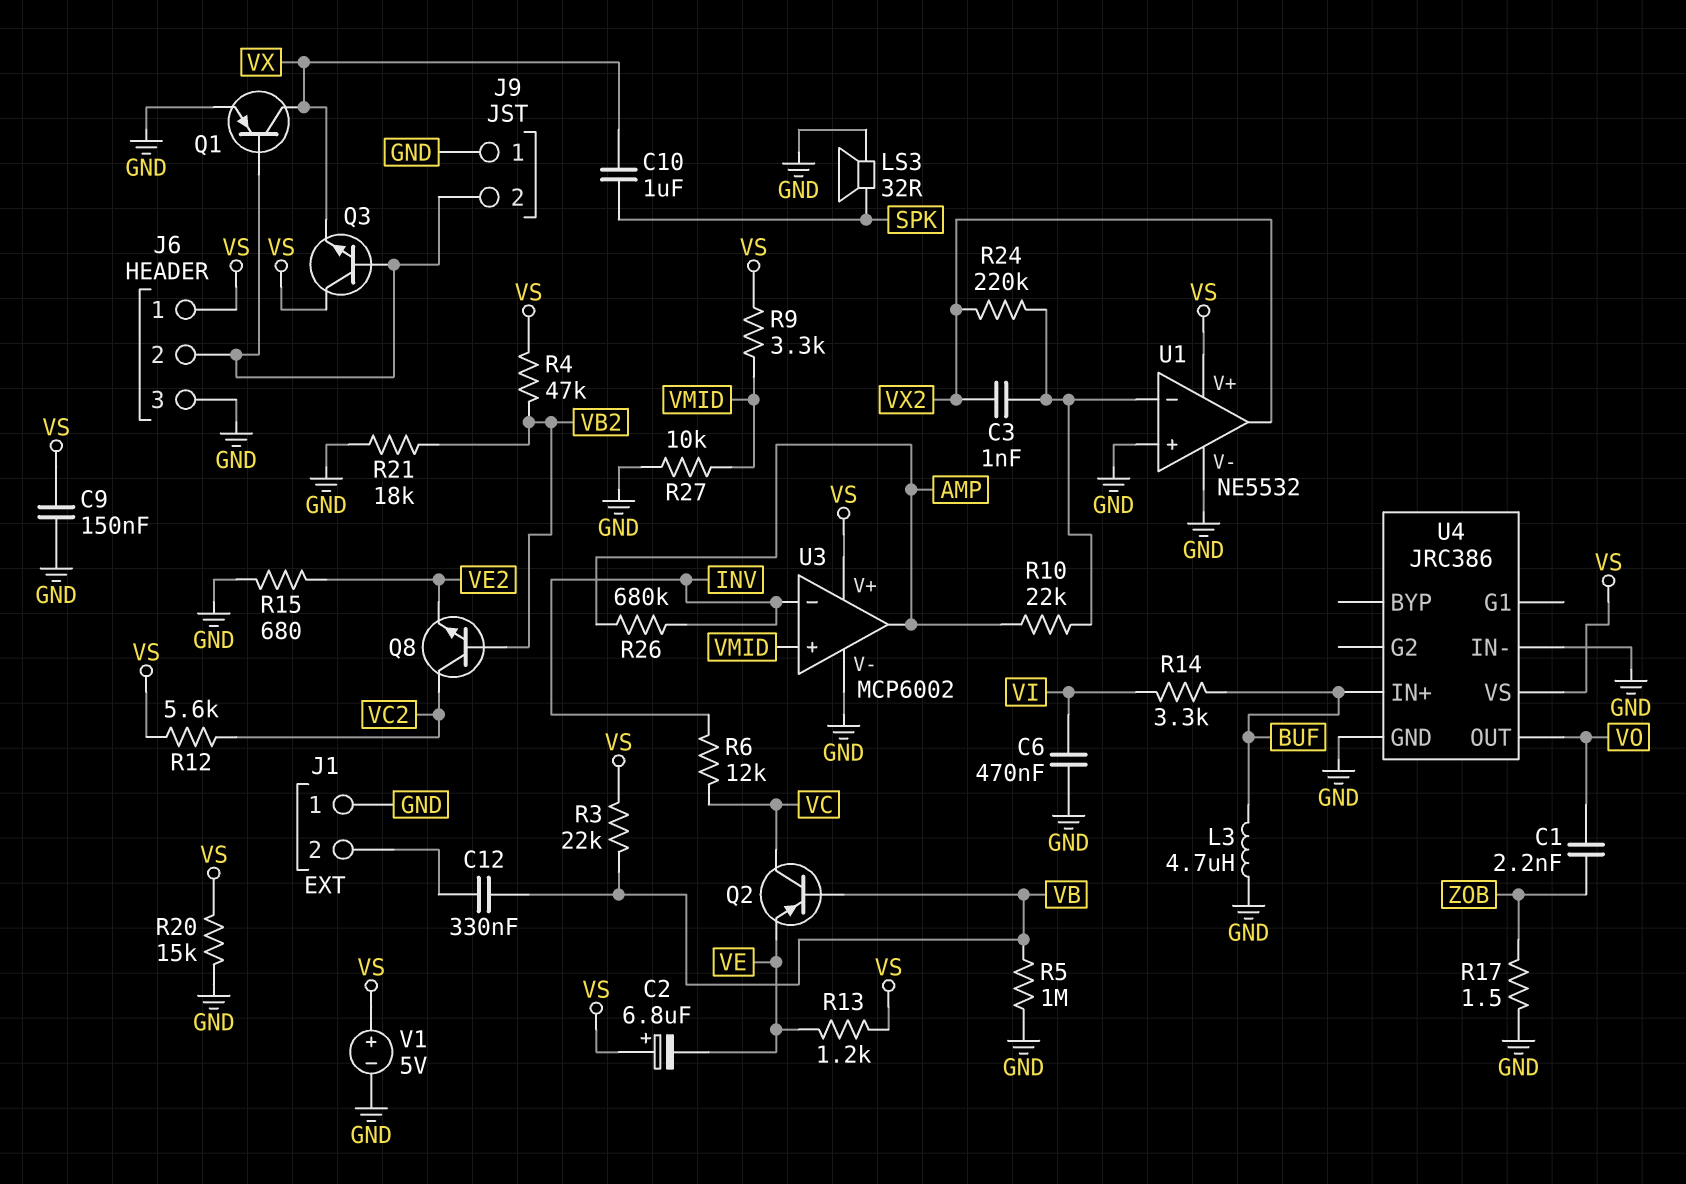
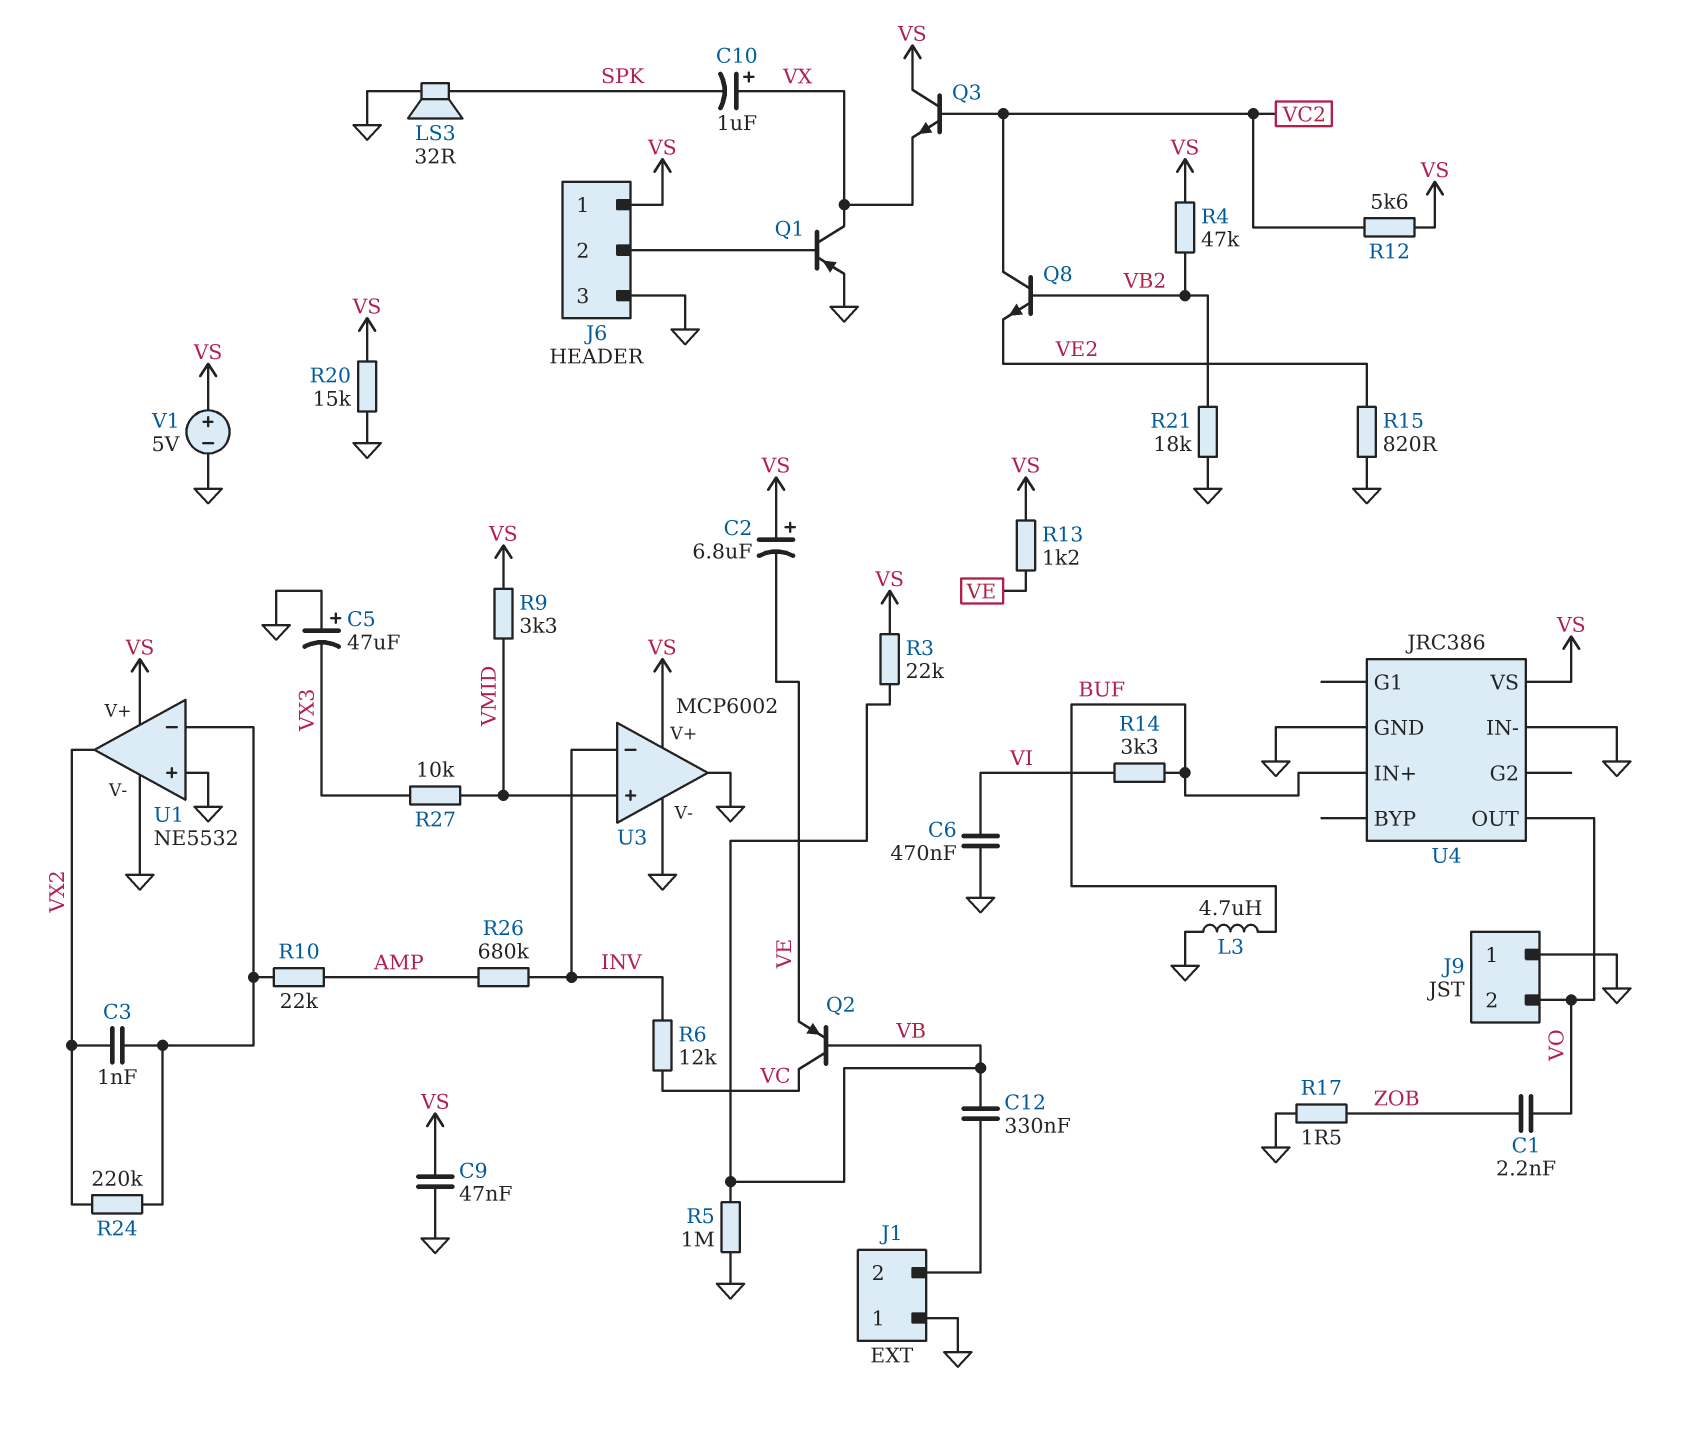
C5: none -> 47uF (plus GND, minus VX3)
C9: 150nF (GND, VS) -> 47nF (GND, VS)
C10: 1uF (SPK, VX) -> 1uF (plus VX, minus SPK)
J9 pin 2: J6/2 -> VO
Q3: NPN (B J6/2, C VS, E VX) -> NPN (B VC2, C VS, E VX)
R15: 680 (GND, VE2) -> 820 (GND, VE2)
R27: 10k (GND, VMID) -> 10k (VMID, VX3)
U3 pin out: AMP -> GND

